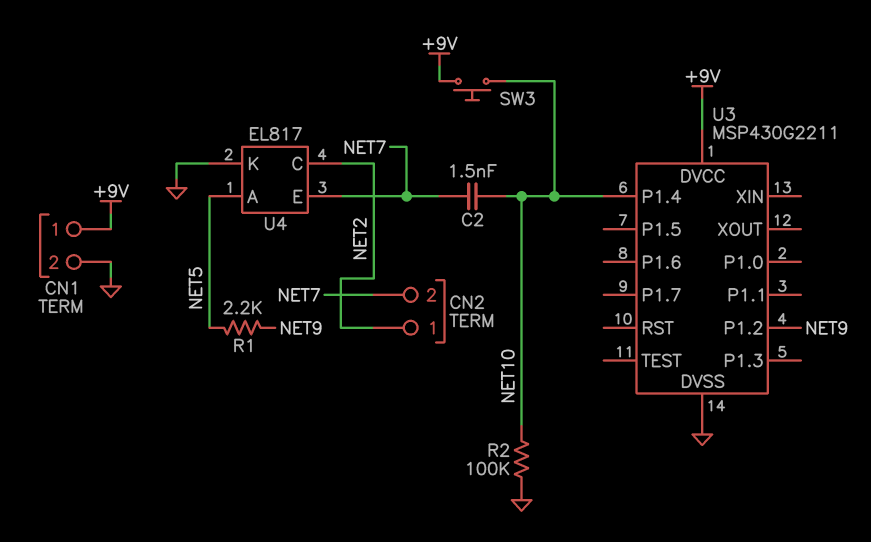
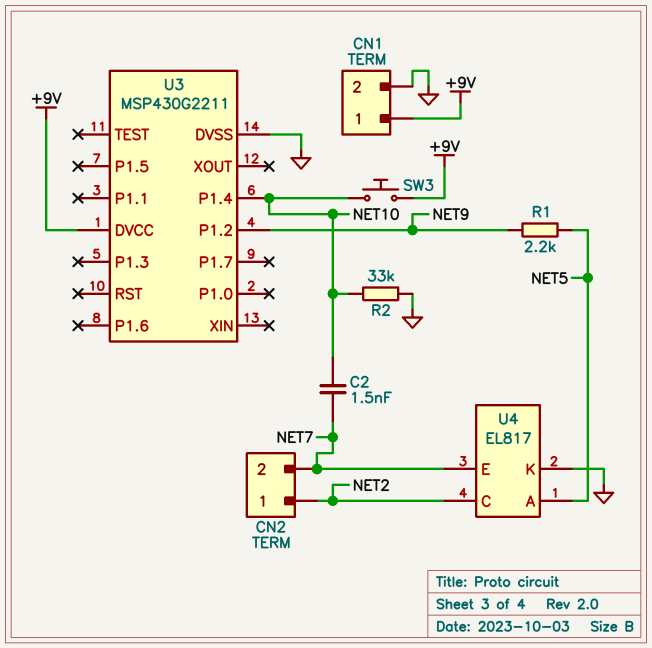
R2: 100k (GND, NET10) -> 33k (GND, NET10)

